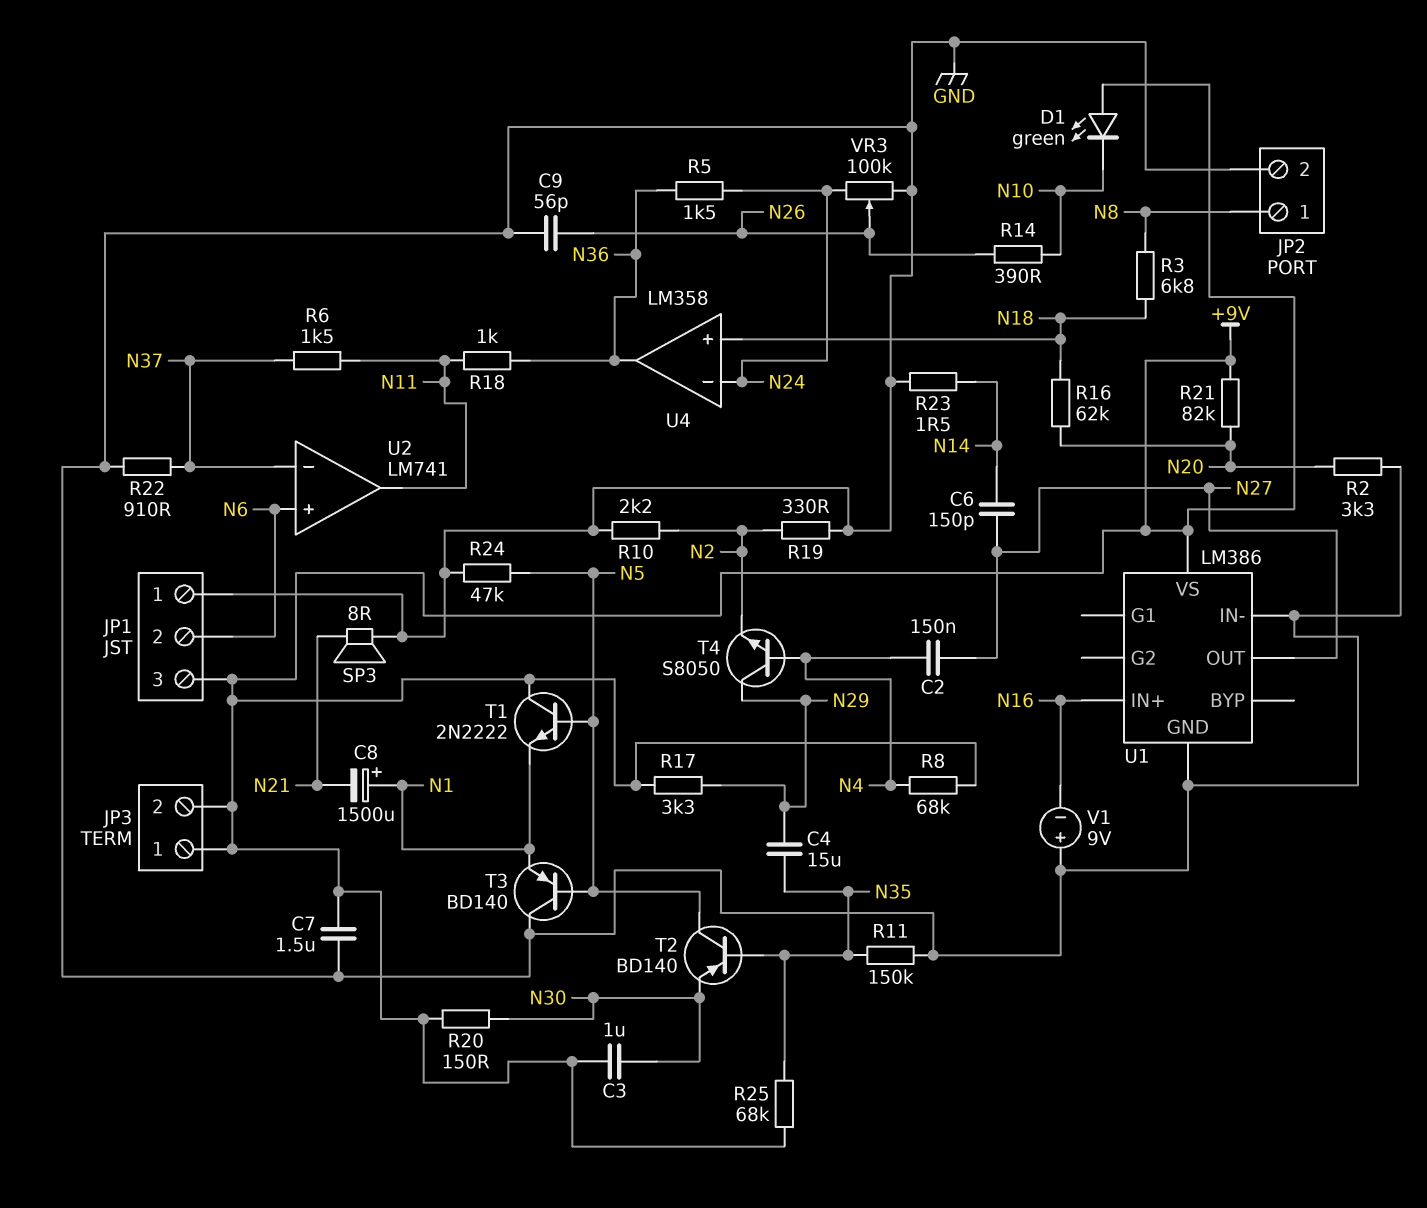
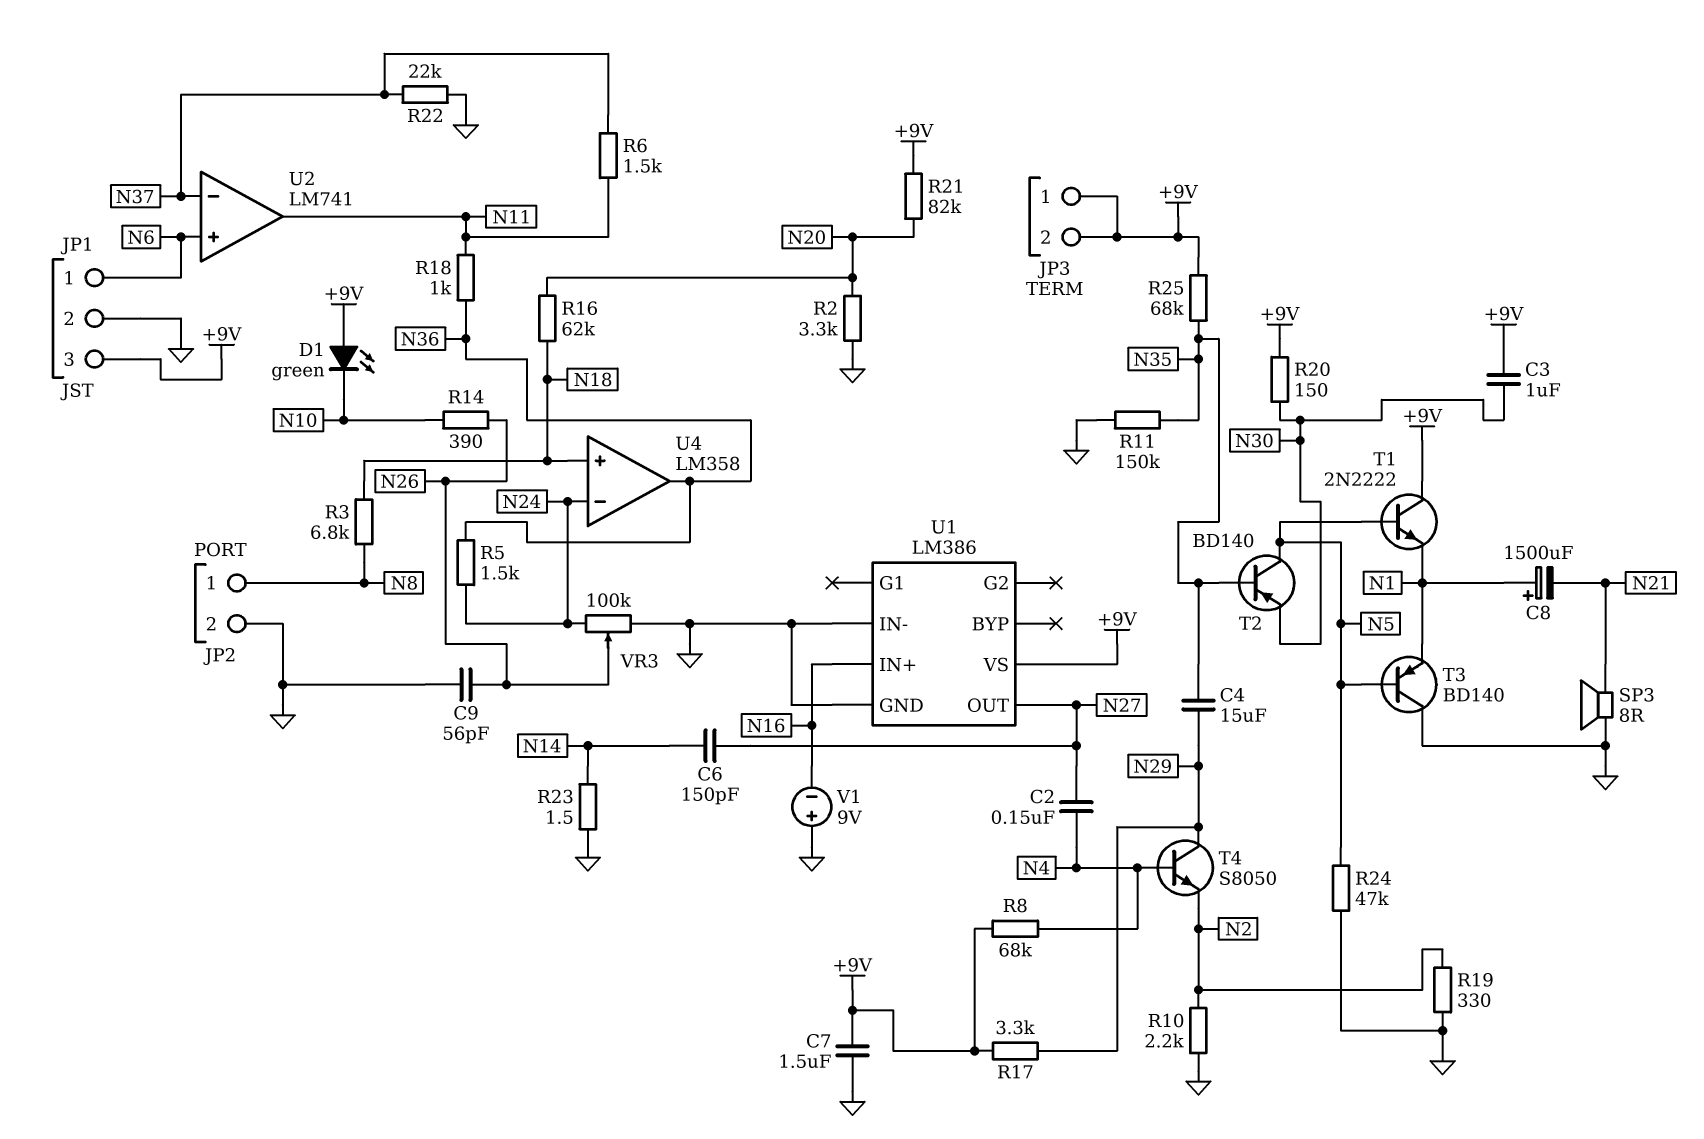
JP1 pin 1: GND -> N6
JP1 pin 2: N6 -> GND
R22: 910 (GND, N37) -> 22k (GND, N37)

